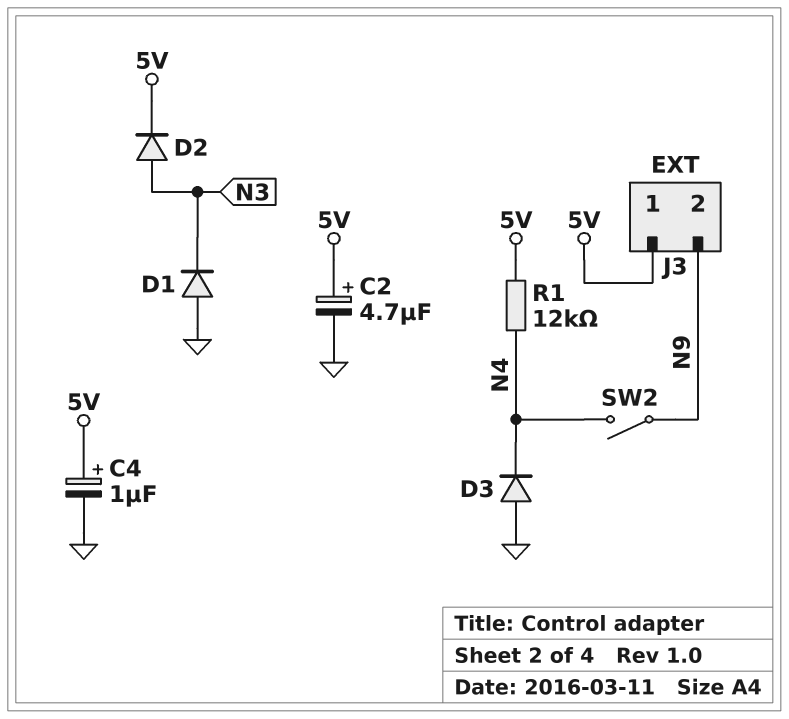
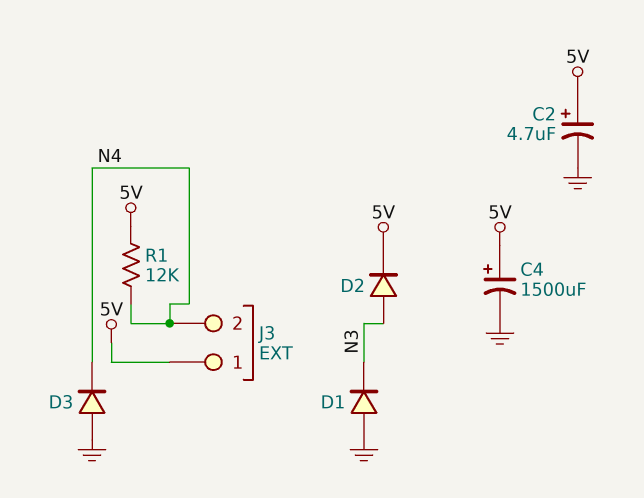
C4: 1uF (plus 5V, minus GND) -> 1500uF (plus 5V, minus GND)
J3 pin 2: N9 -> N4
SW2: switch (N4, N9) -> none

